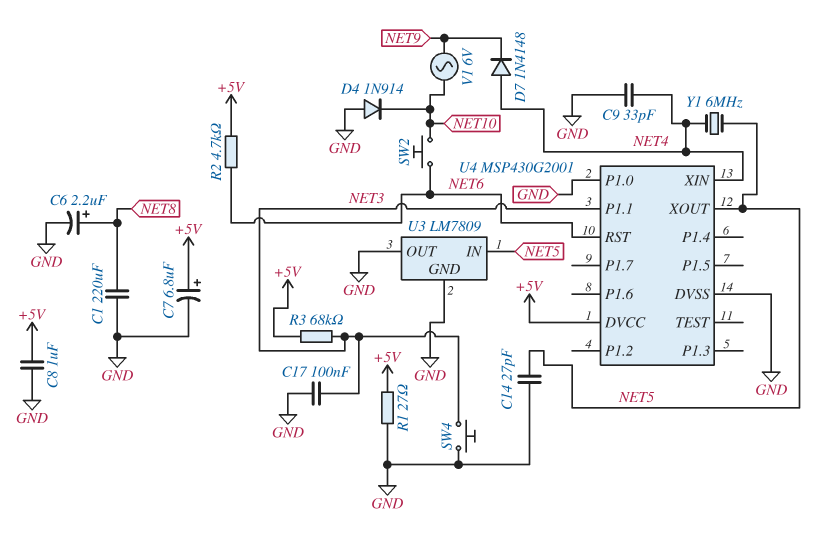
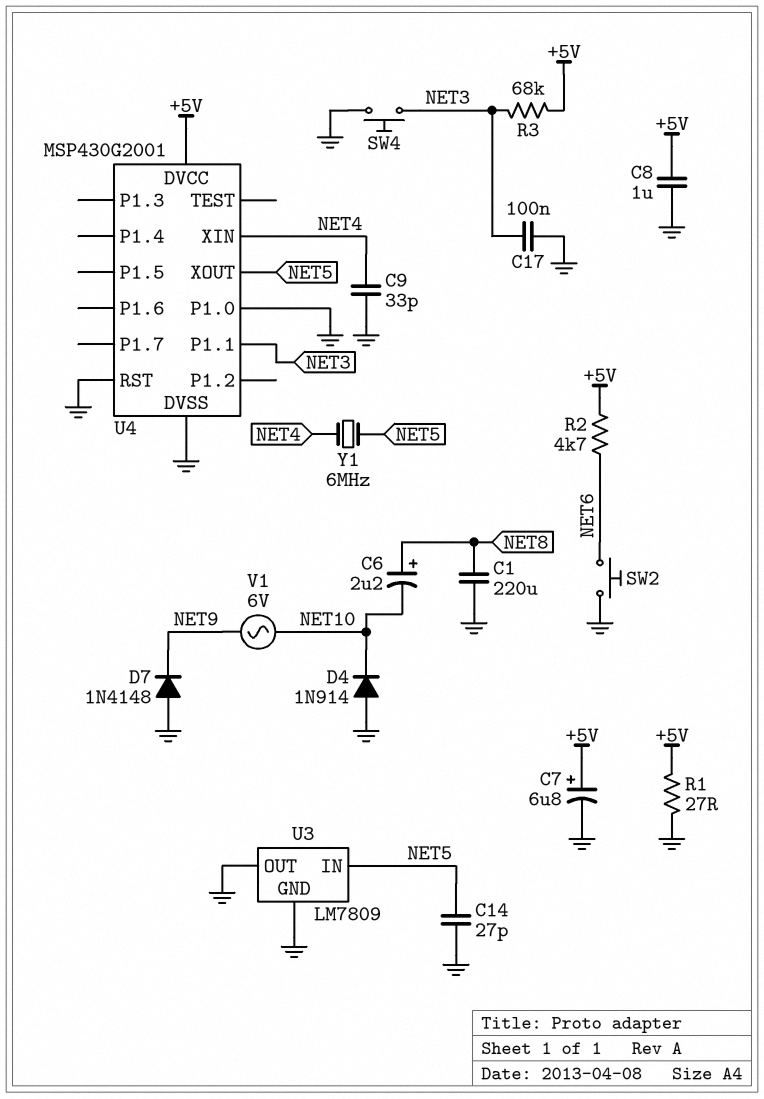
C6: 2.2uF (plus NET8, minus GND) -> 2.2uF (plus NET8, minus NET10)
D7: diode 1N4148 (A NET4, K NET9) -> diode 1N4148 (A GND, K NET9)
SW2: button (NET6, NET10) -> button (GND, NET6)
U4 pin RST: NET6 -> GND

